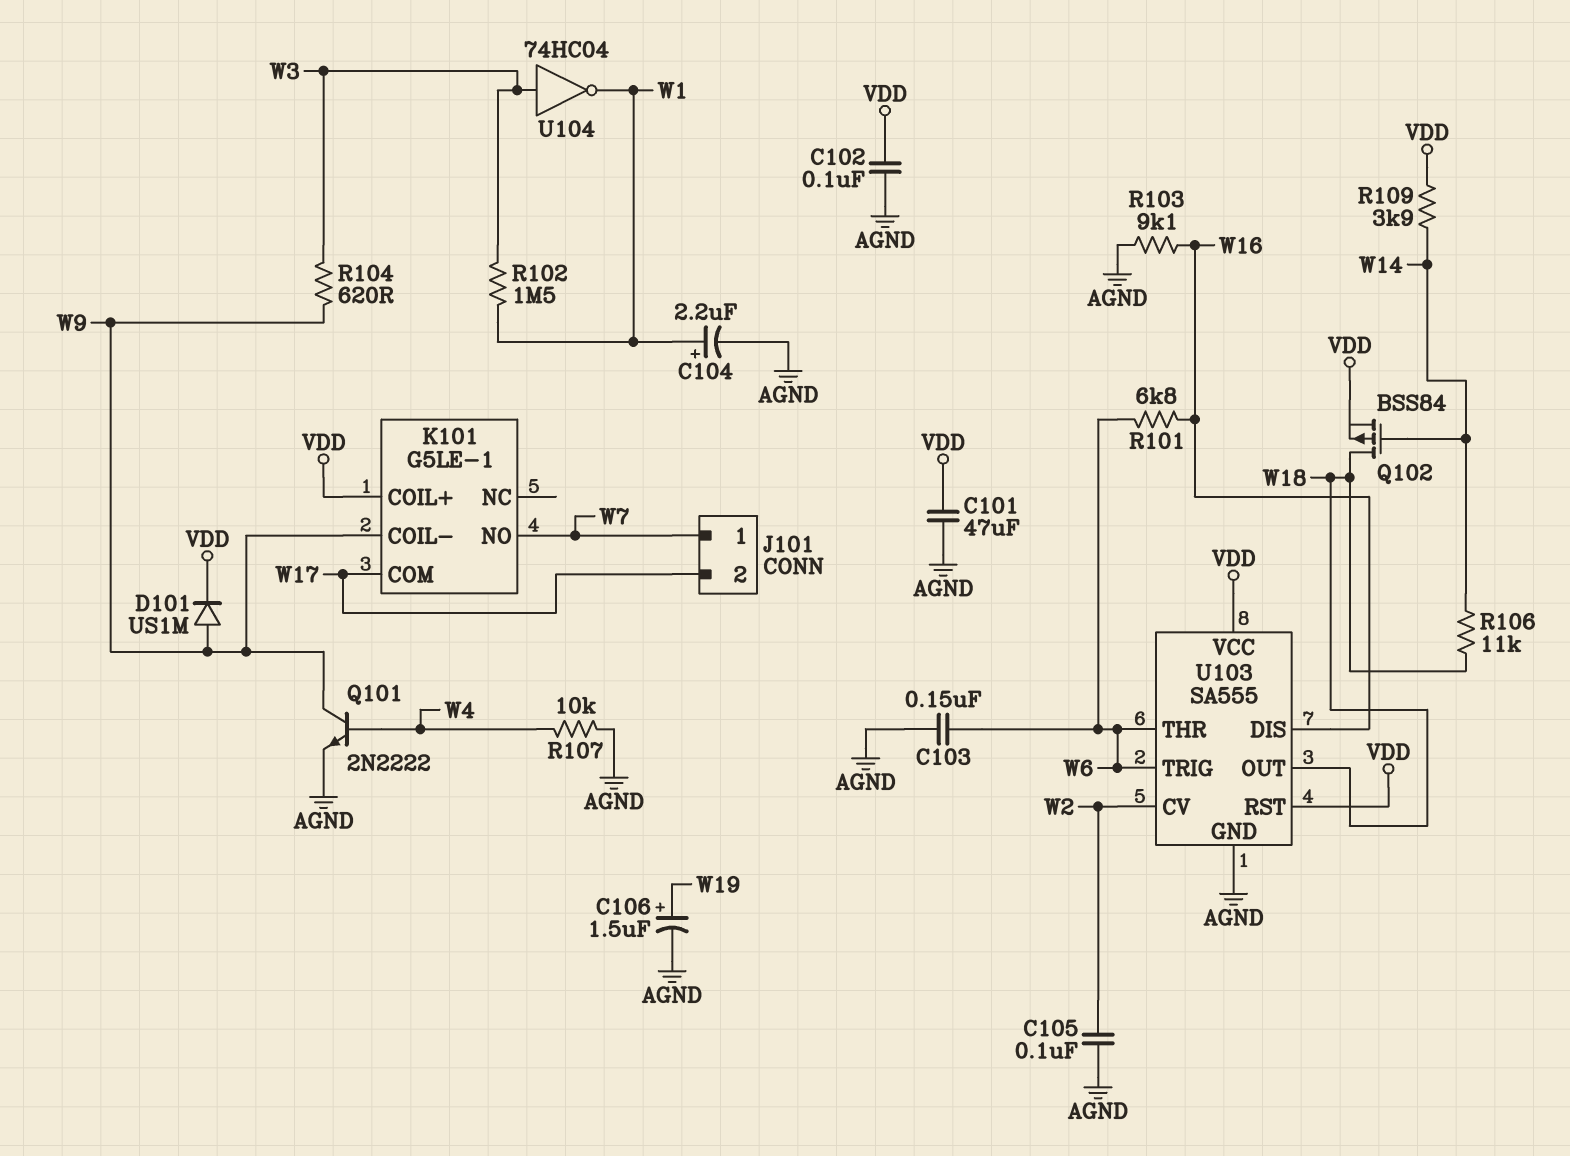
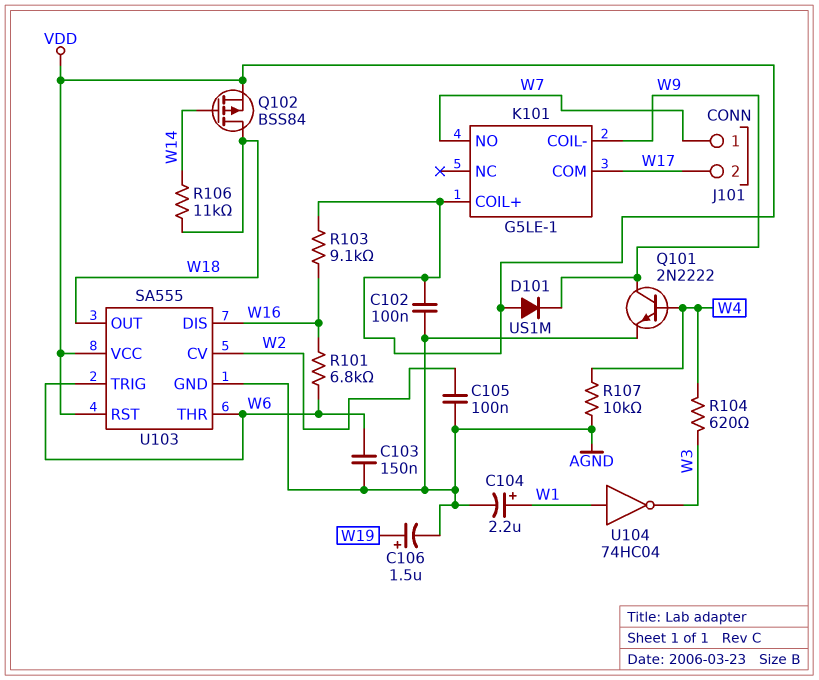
C101: 47uF (AGND, VDD) -> none
D101: diode US1M (A W9, K VDD) -> diode US1M (A VDD, K W9)
R102: 1.5M (W1, W3) -> none
R103: 9.1k (AGND, W16) -> 9.1k (VDD, W16)
R104: 620 (W3, W9) -> 620 (W3, W4)
R109: 3.9k (VDD, W14) -> none
U104: NOT 74HC04 (in W3, out W1) -> NOT 74HC04 (in W1, out W3)

